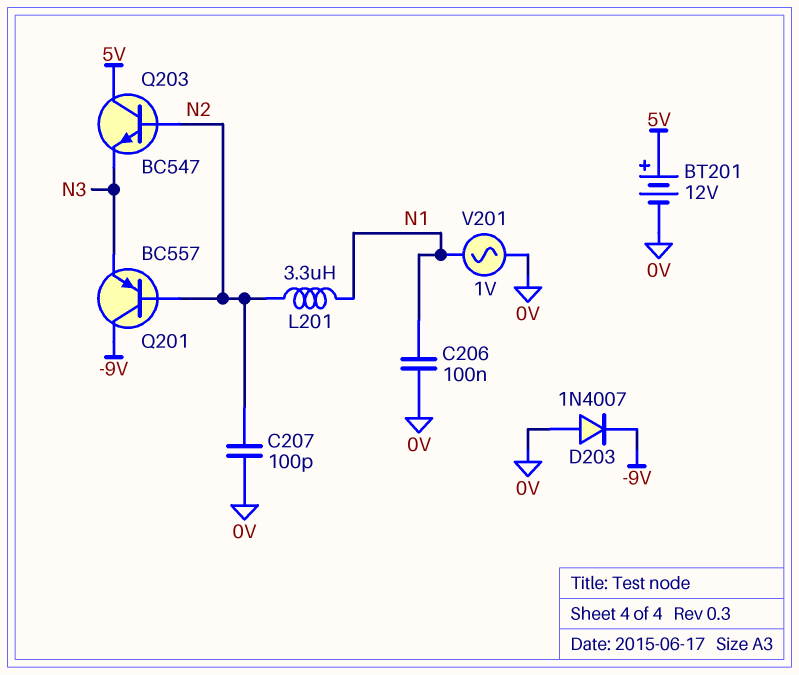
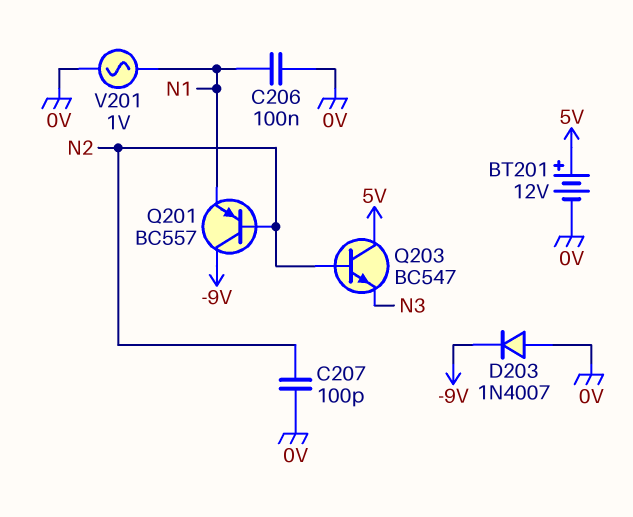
L201: 3.3uH (N1, N2) -> none
Q201: PNP BC557 (B N2, C -9V, E N3) -> PNP BC557 (B N2, C -9V, E N1)

